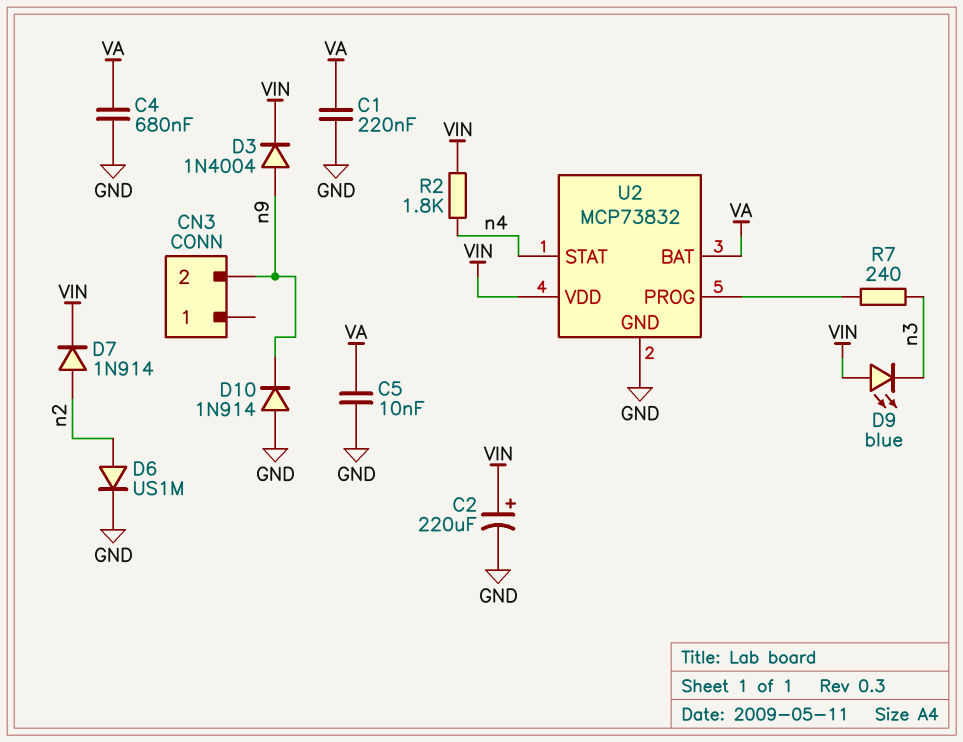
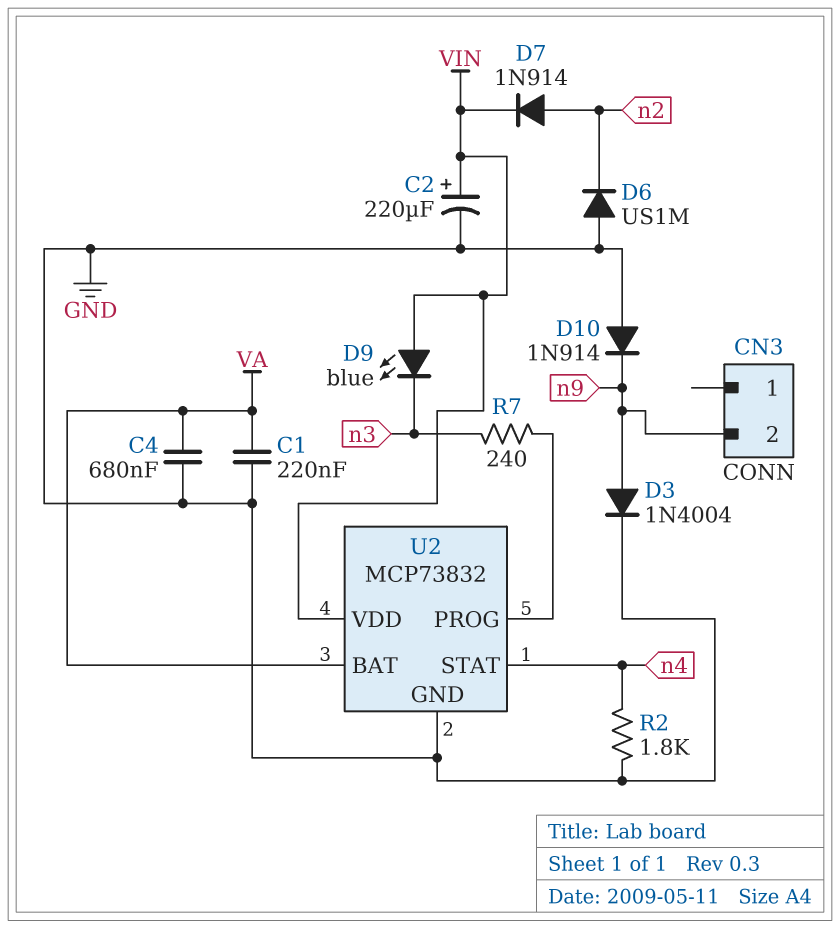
C5: 10nF (GND, VA) -> none
D3: diode 1N4004 (A n9, K VIN) -> diode 1N4004 (A n9, K GND)
D6: diode US1M (A n2, K GND) -> diode US1M (A GND, K n2)
R2: 1.8k (VIN, n4) -> 1.8k (GND, n4)

